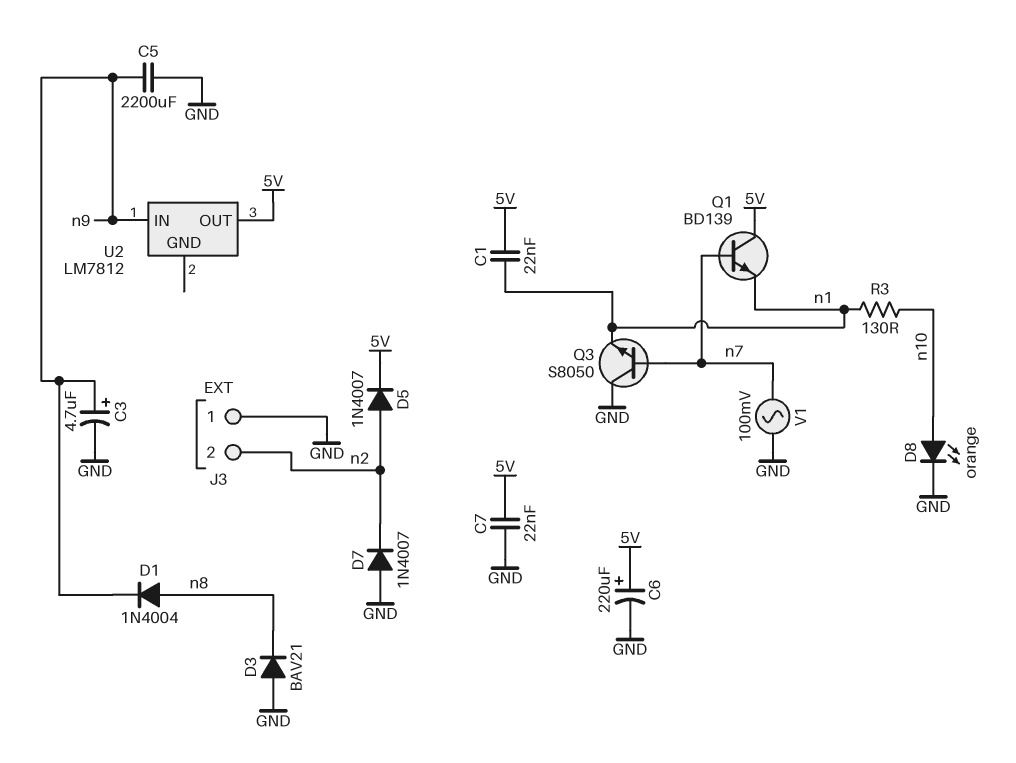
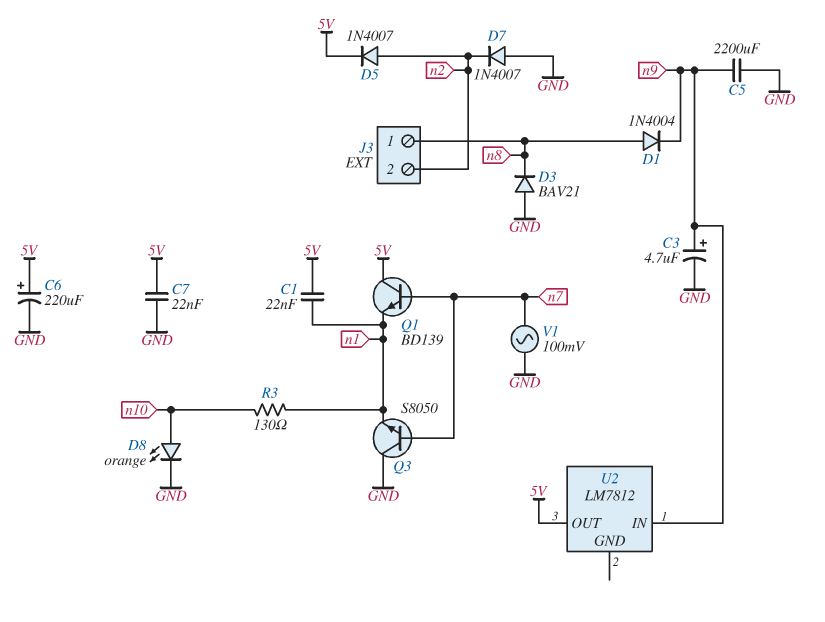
J3 pin 1: GND -> n8

